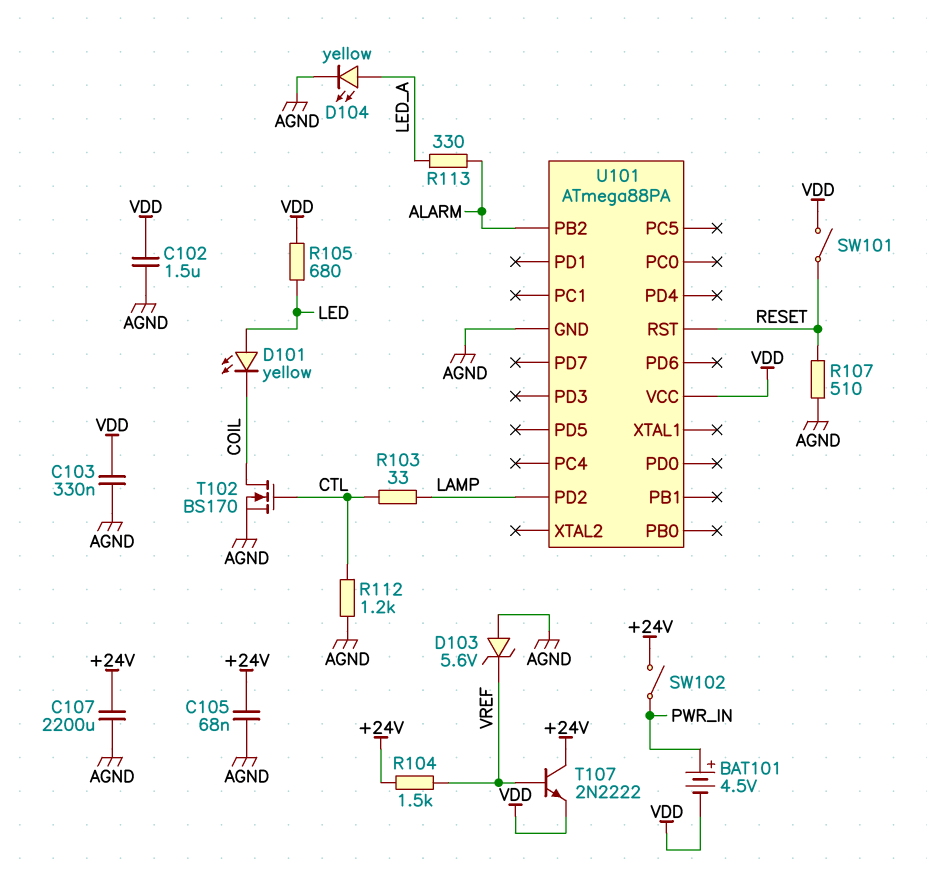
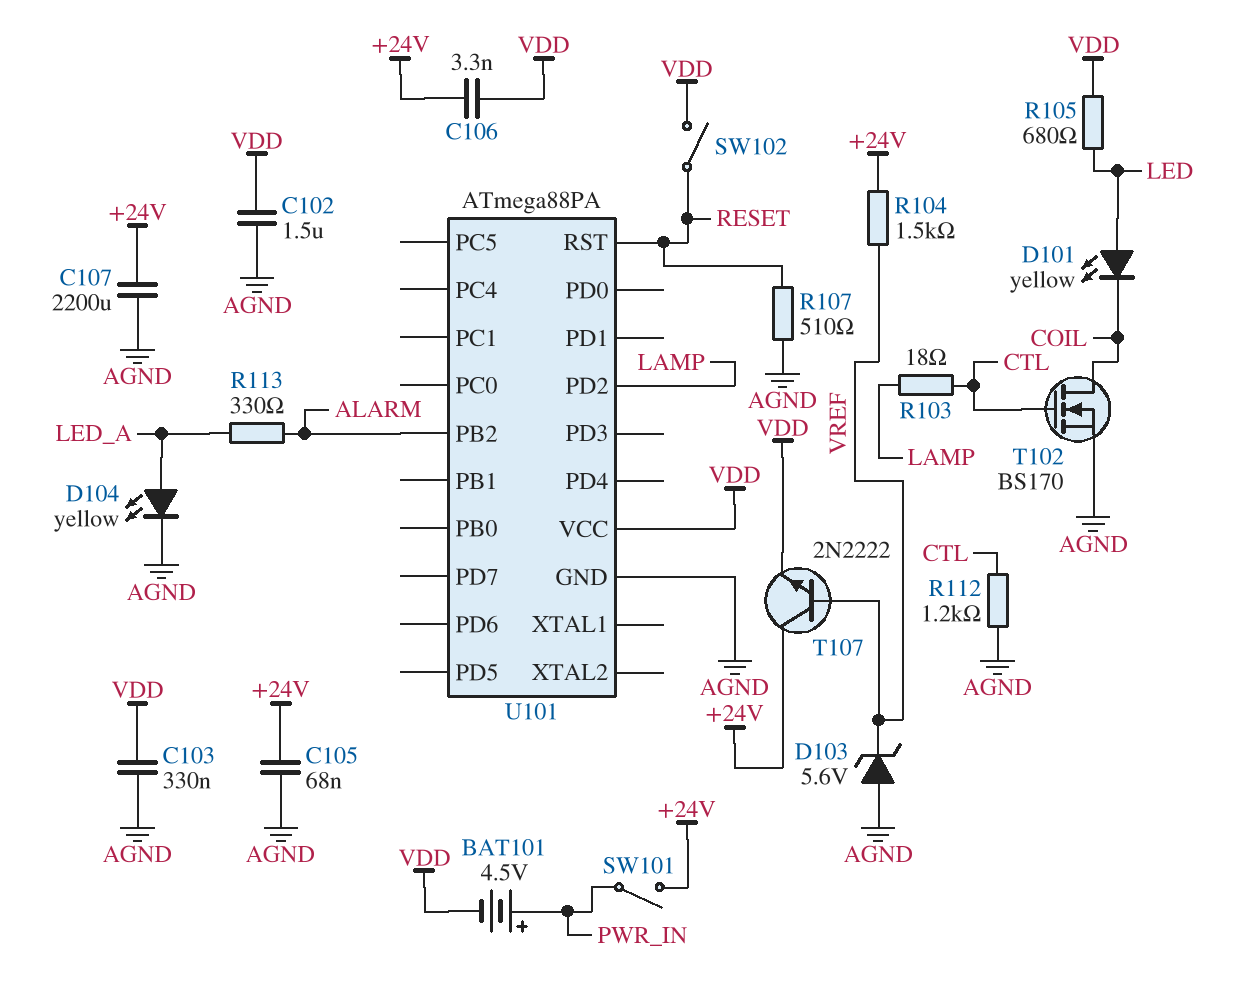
C106: none -> 3.3nF (+24V, VDD)
R103: 33 (CTL, LAMP) -> 18 (CTL, LAMP)
SW101: switch (RESET, VDD) -> switch (+24V, PWR_IN)
SW102: switch (+24V, PWR_IN) -> switch (RESET, VDD)

